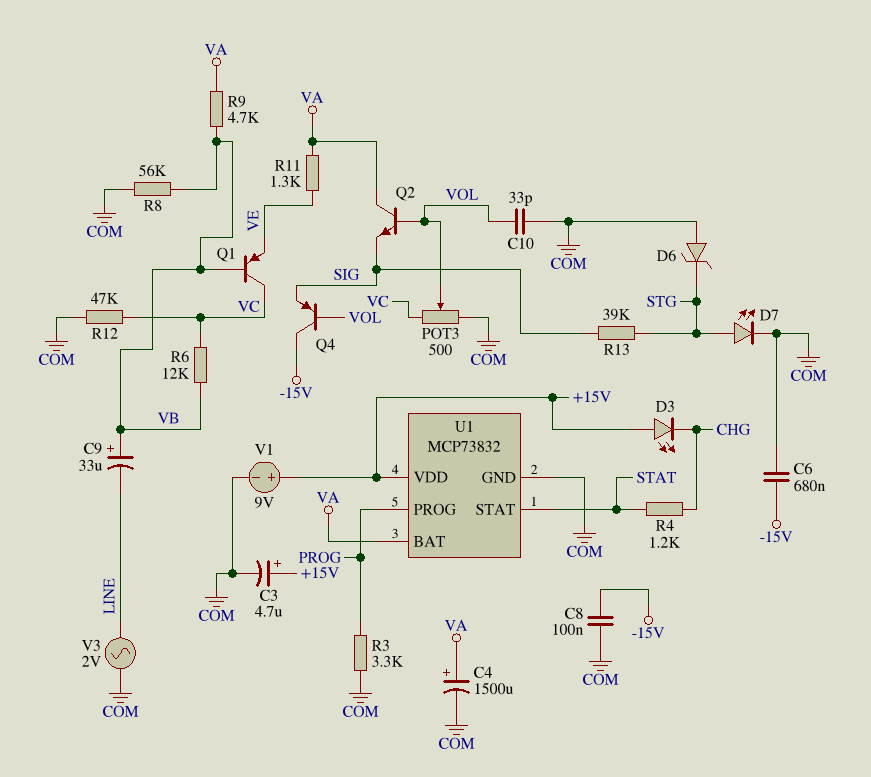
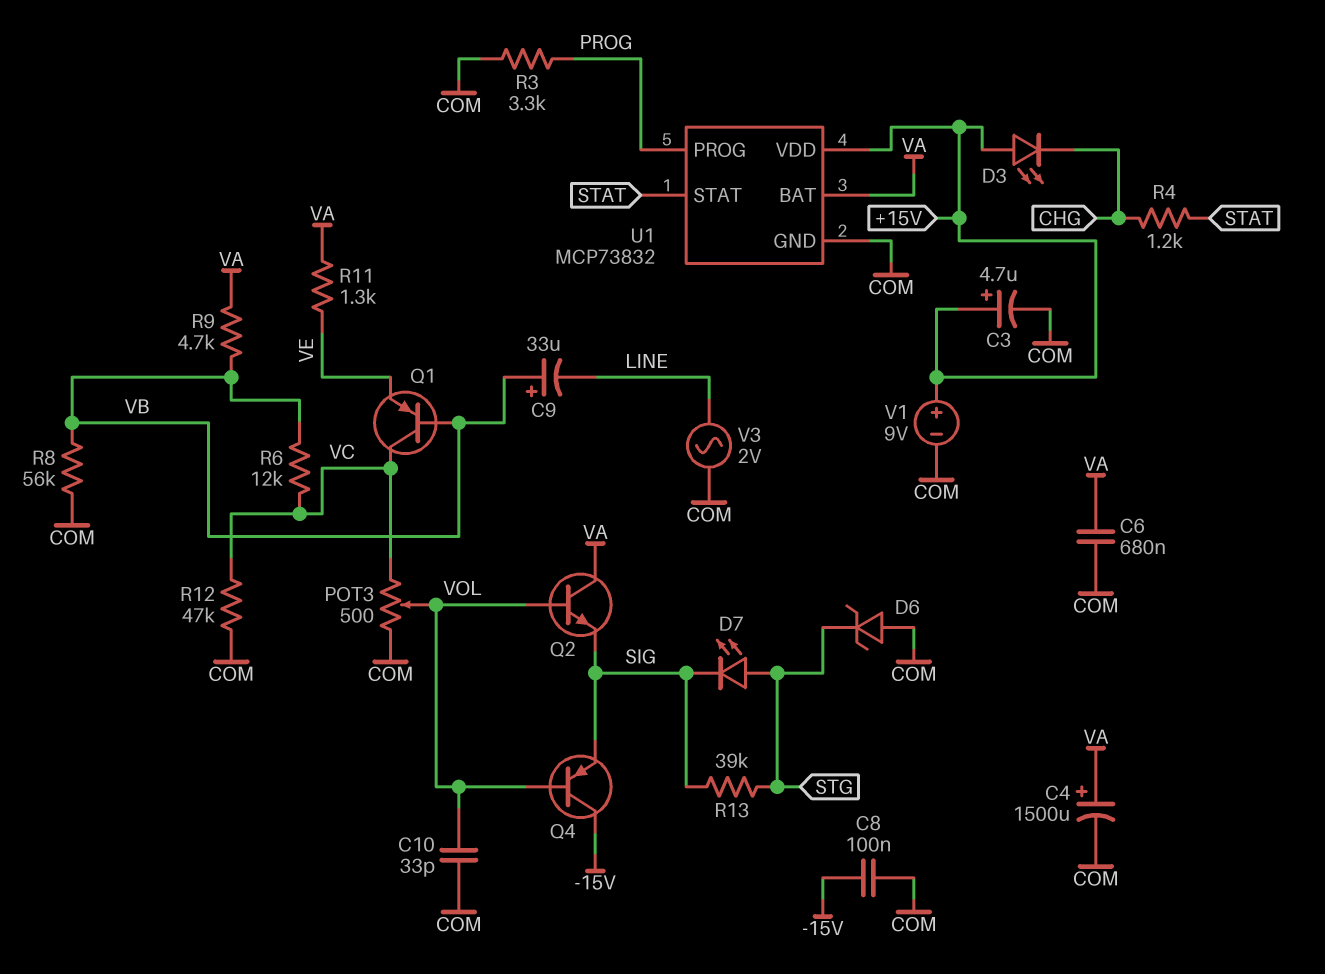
C6: 680nF (-15V, COM) -> 680nF (COM, VA)
D7: LED (A STG, K COM) -> LED (A STG, K SIG)

